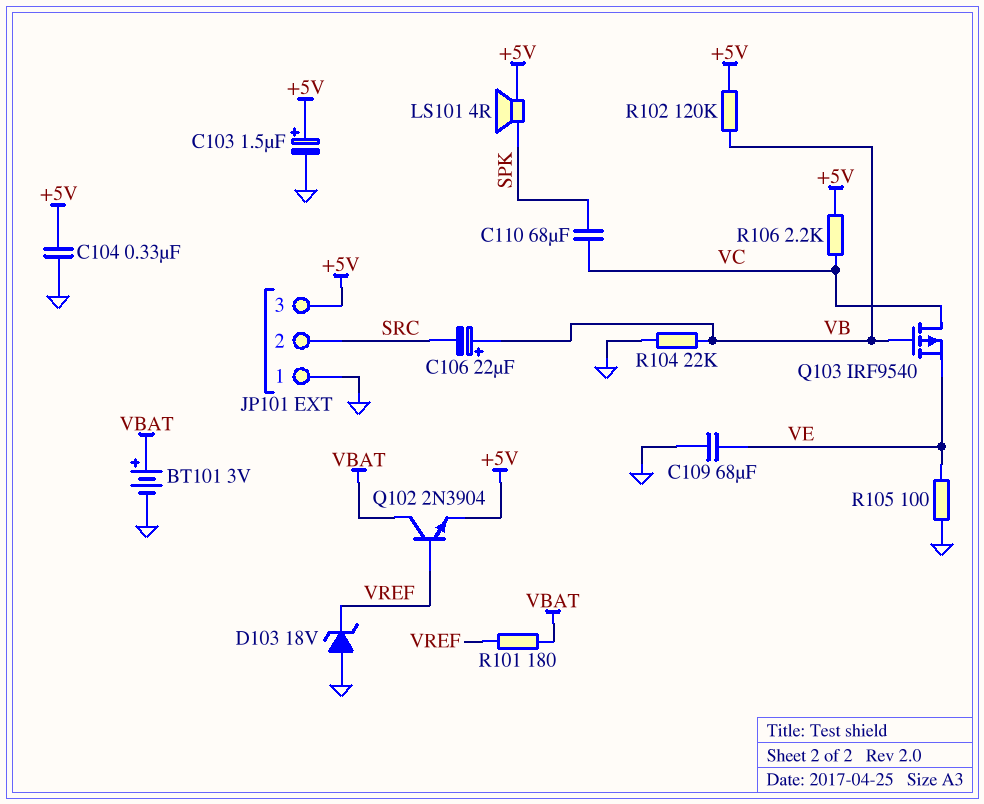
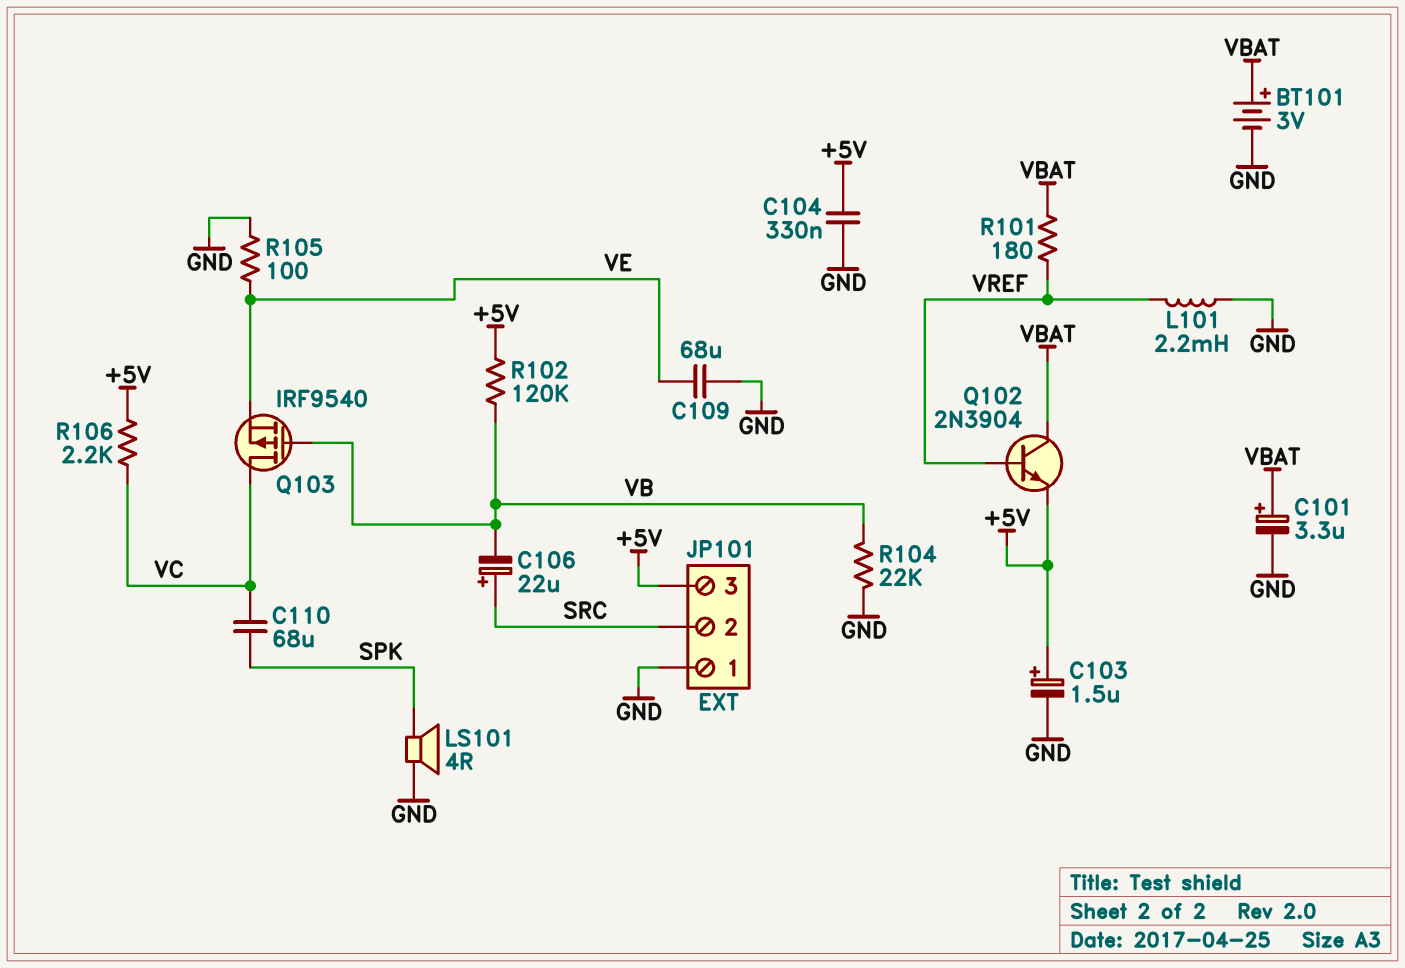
C101: none -> 3.3uF (plus VBAT, minus GND)
C106: 22uF (plus VB, minus SRC) -> 22uF (plus SRC, minus VB)
D103: zener 18V (A GND, K VREF) -> none
L101: none -> 2.2mH (GND, VREF)
LS101: speaker 4R (+5V, SPK) -> speaker 4R (GND, SPK)

